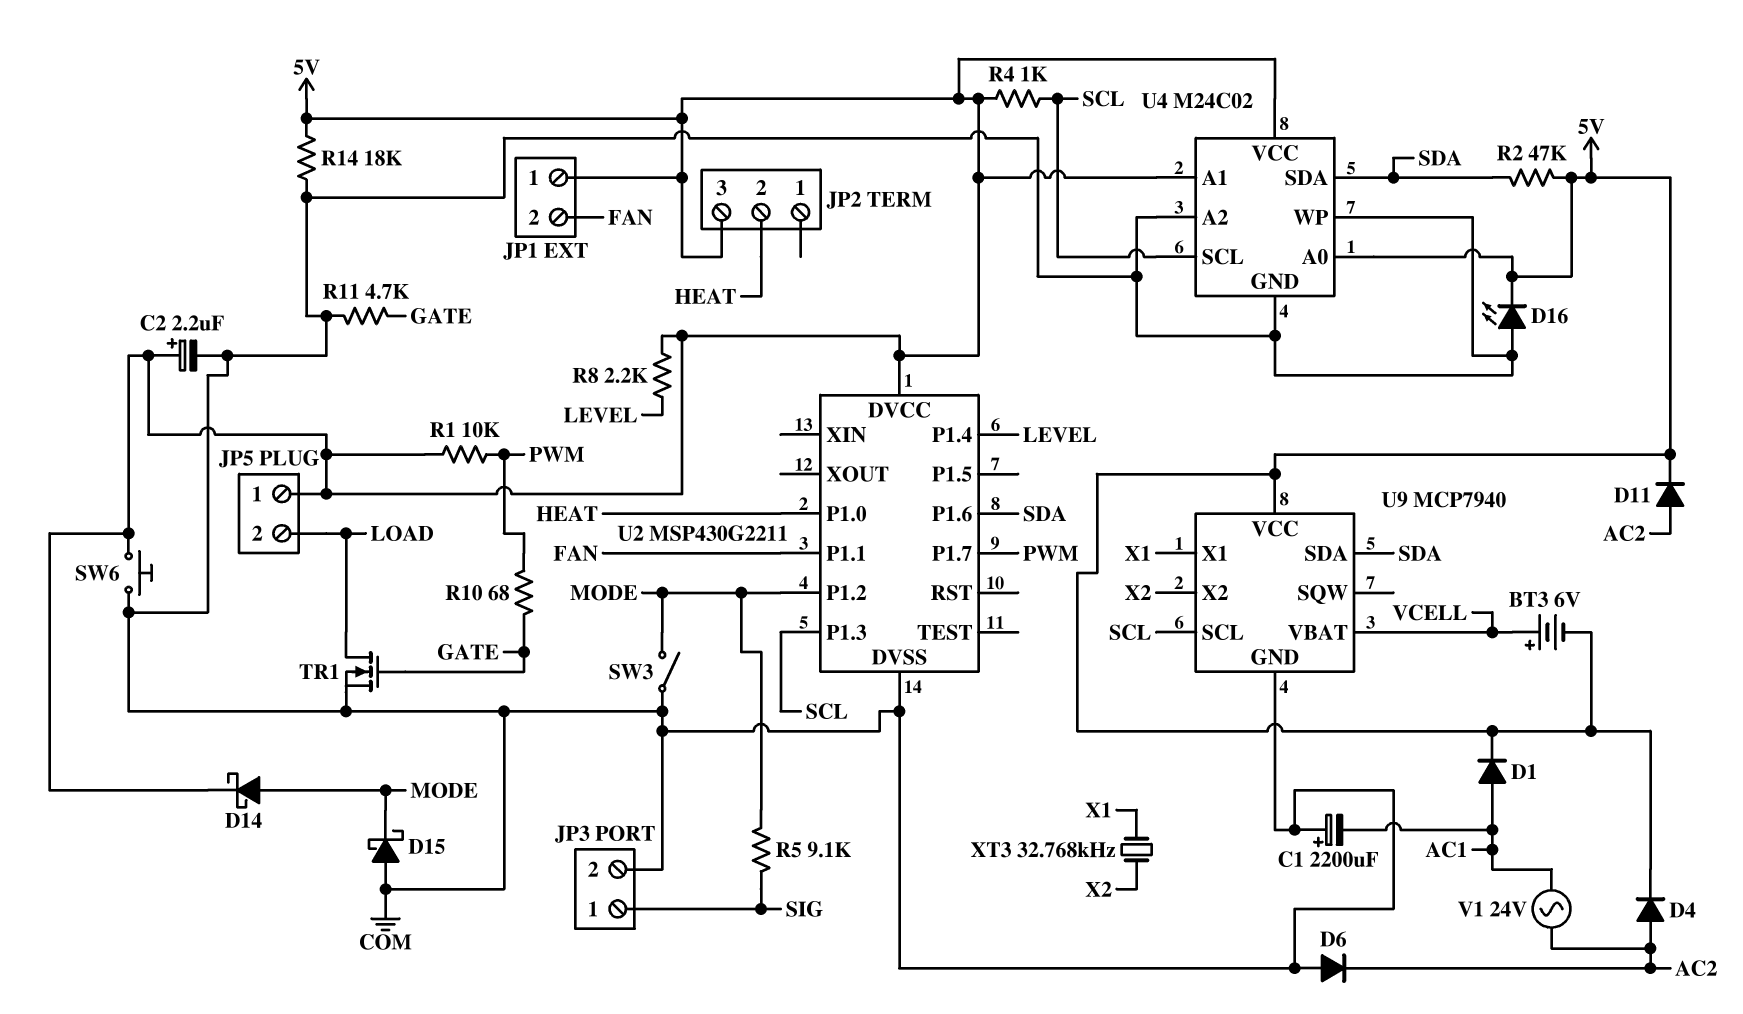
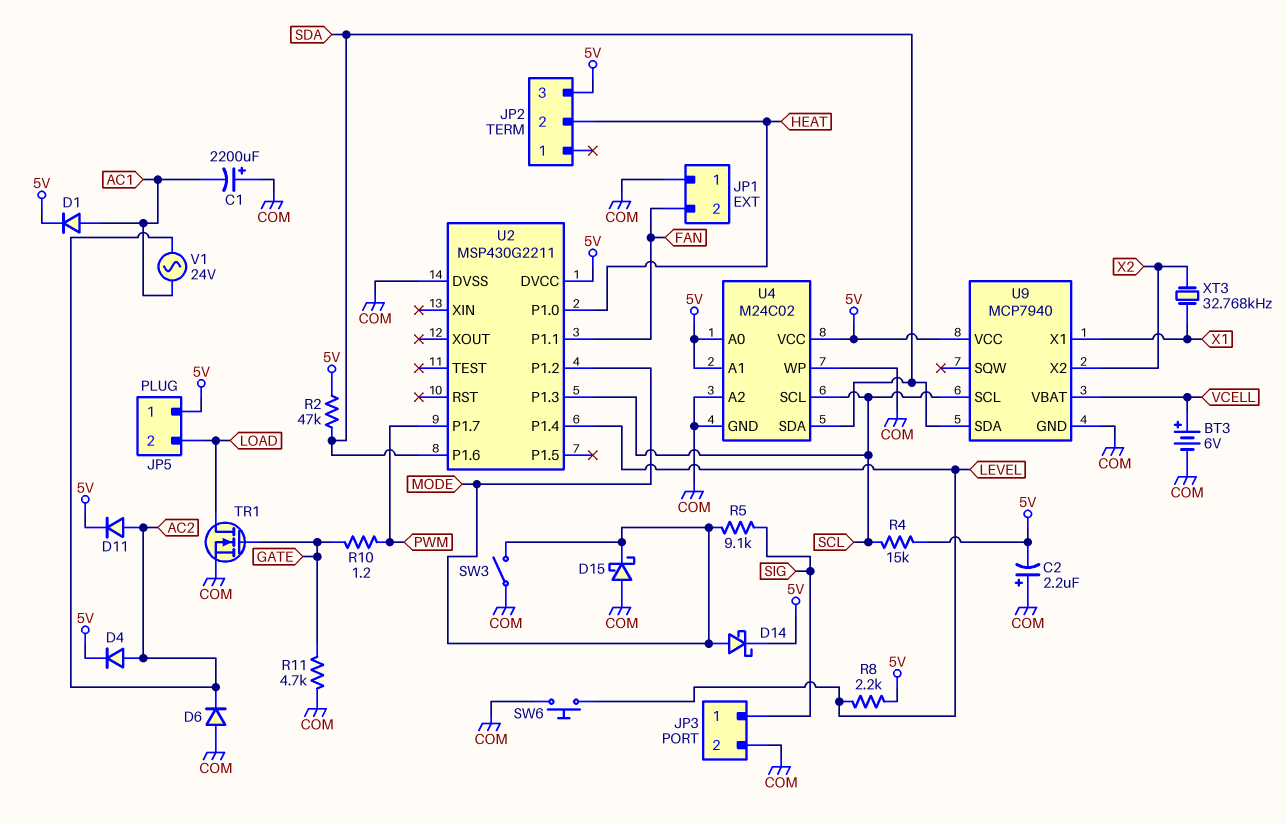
BT3: 6V (plus VCELL, minus 5V) -> 6V (plus VCELL, minus COM)
C2: 2.2uF (plus 5V, minus COM) -> 2.2uF (plus COM, minus 5V)
D16: LED (A COM, K 5V) -> none
JP1 pin 1: 5V -> COM
R1: 10k (5V, PWM) -> none
R4: 1k (5V, SCL) -> 15k (5V, SCL)
R10: 68 (GATE, PWM) -> 1.2 (GATE, PWM)
R14: 18k (5V, COM) -> none
SW6: button (5V, COM) -> button (COM, LEVEL)

